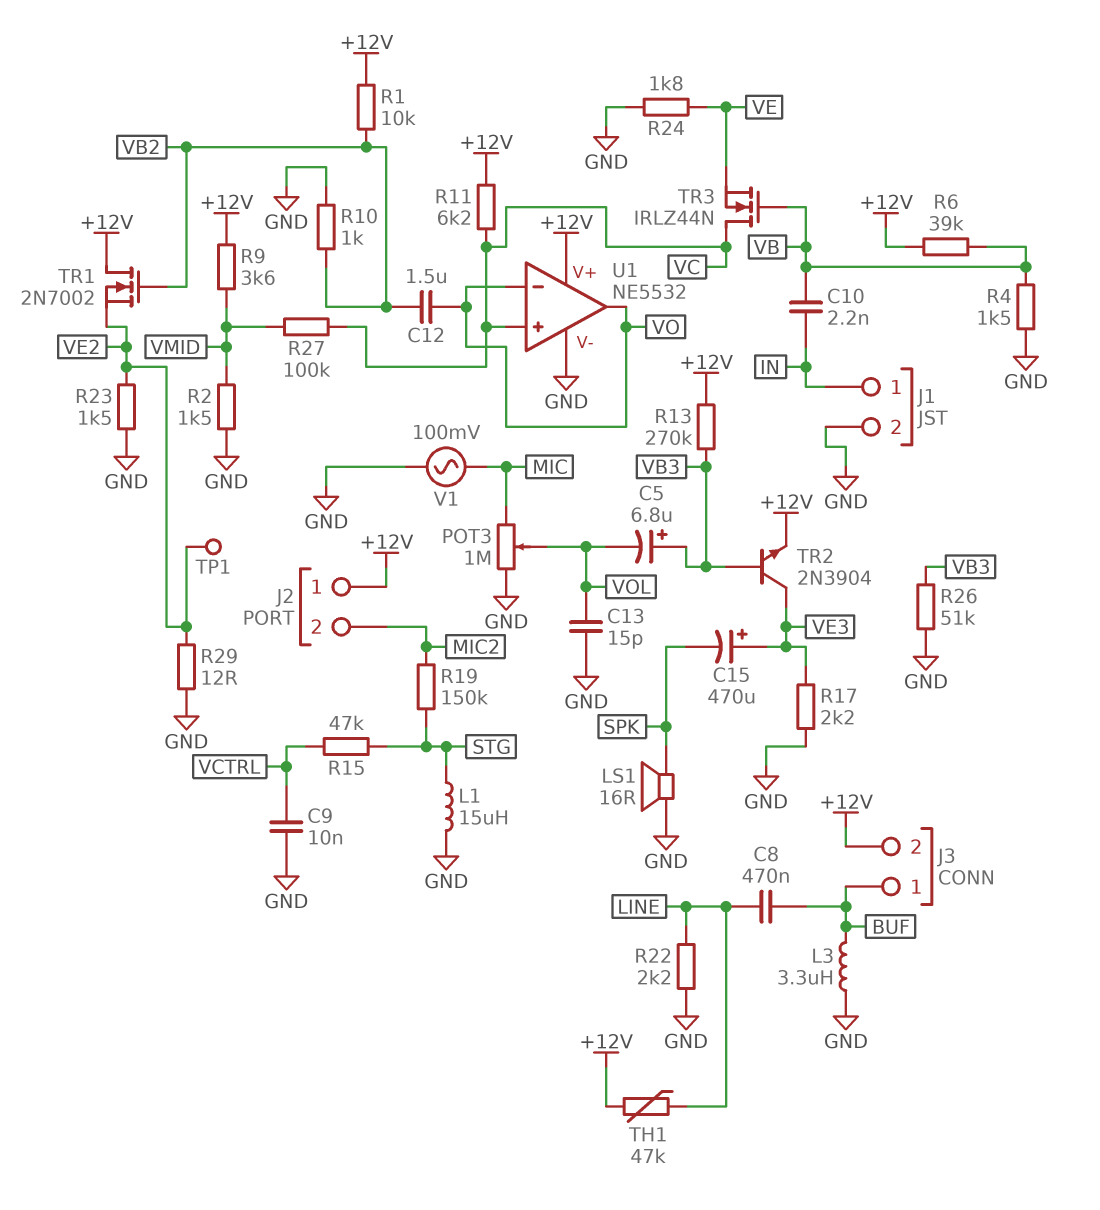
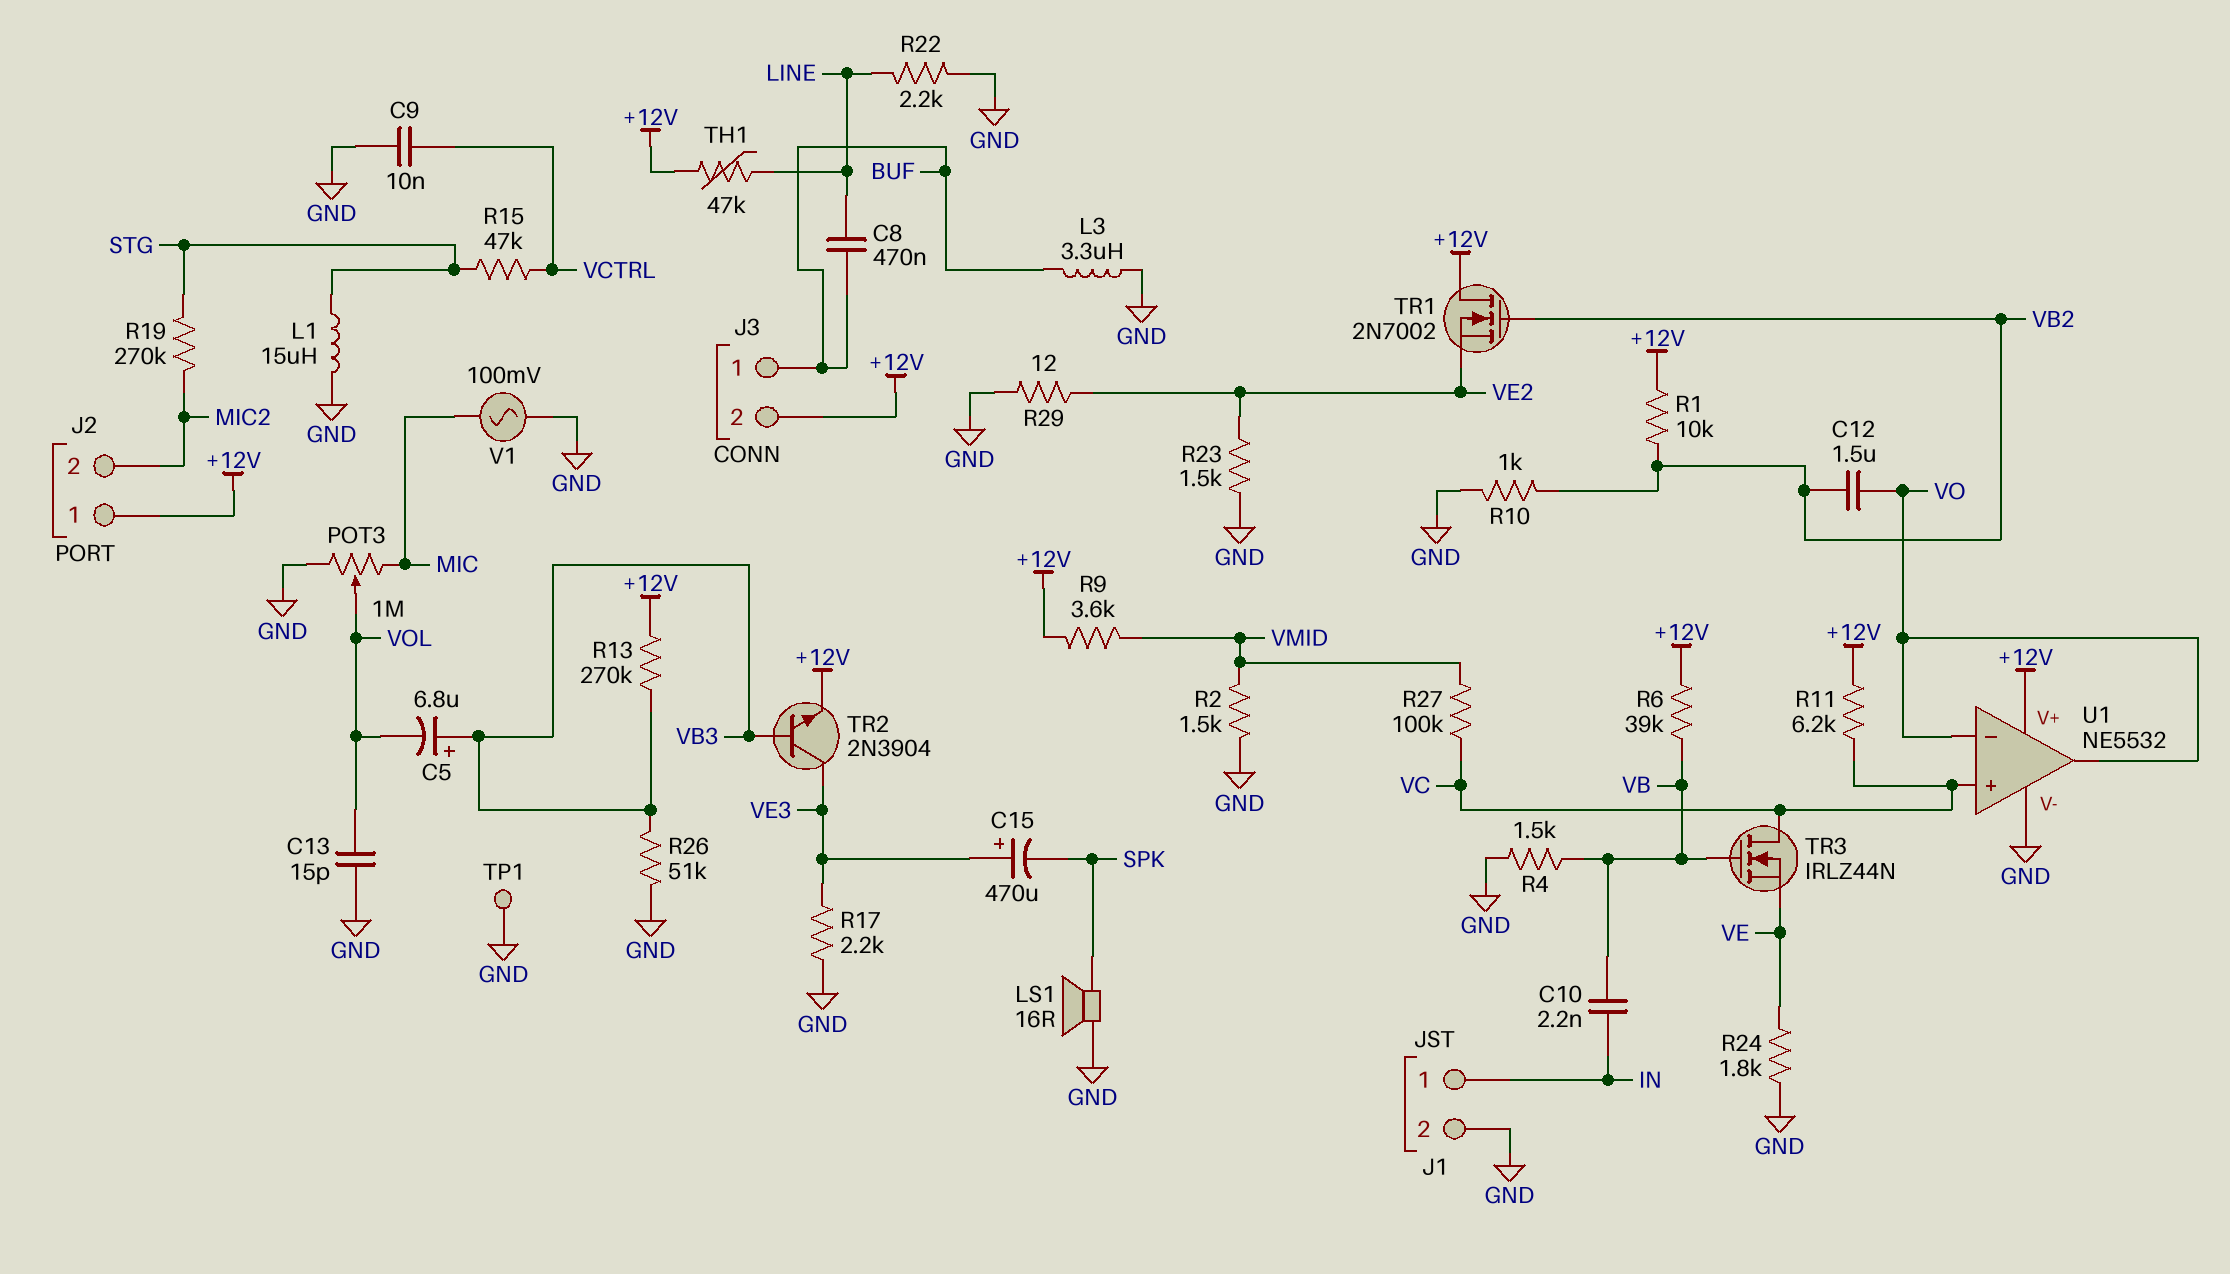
R19: 150k (MIC2, STG) -> 270k (MIC2, STG)
TP1: test point (VE2) -> test point (GND)

